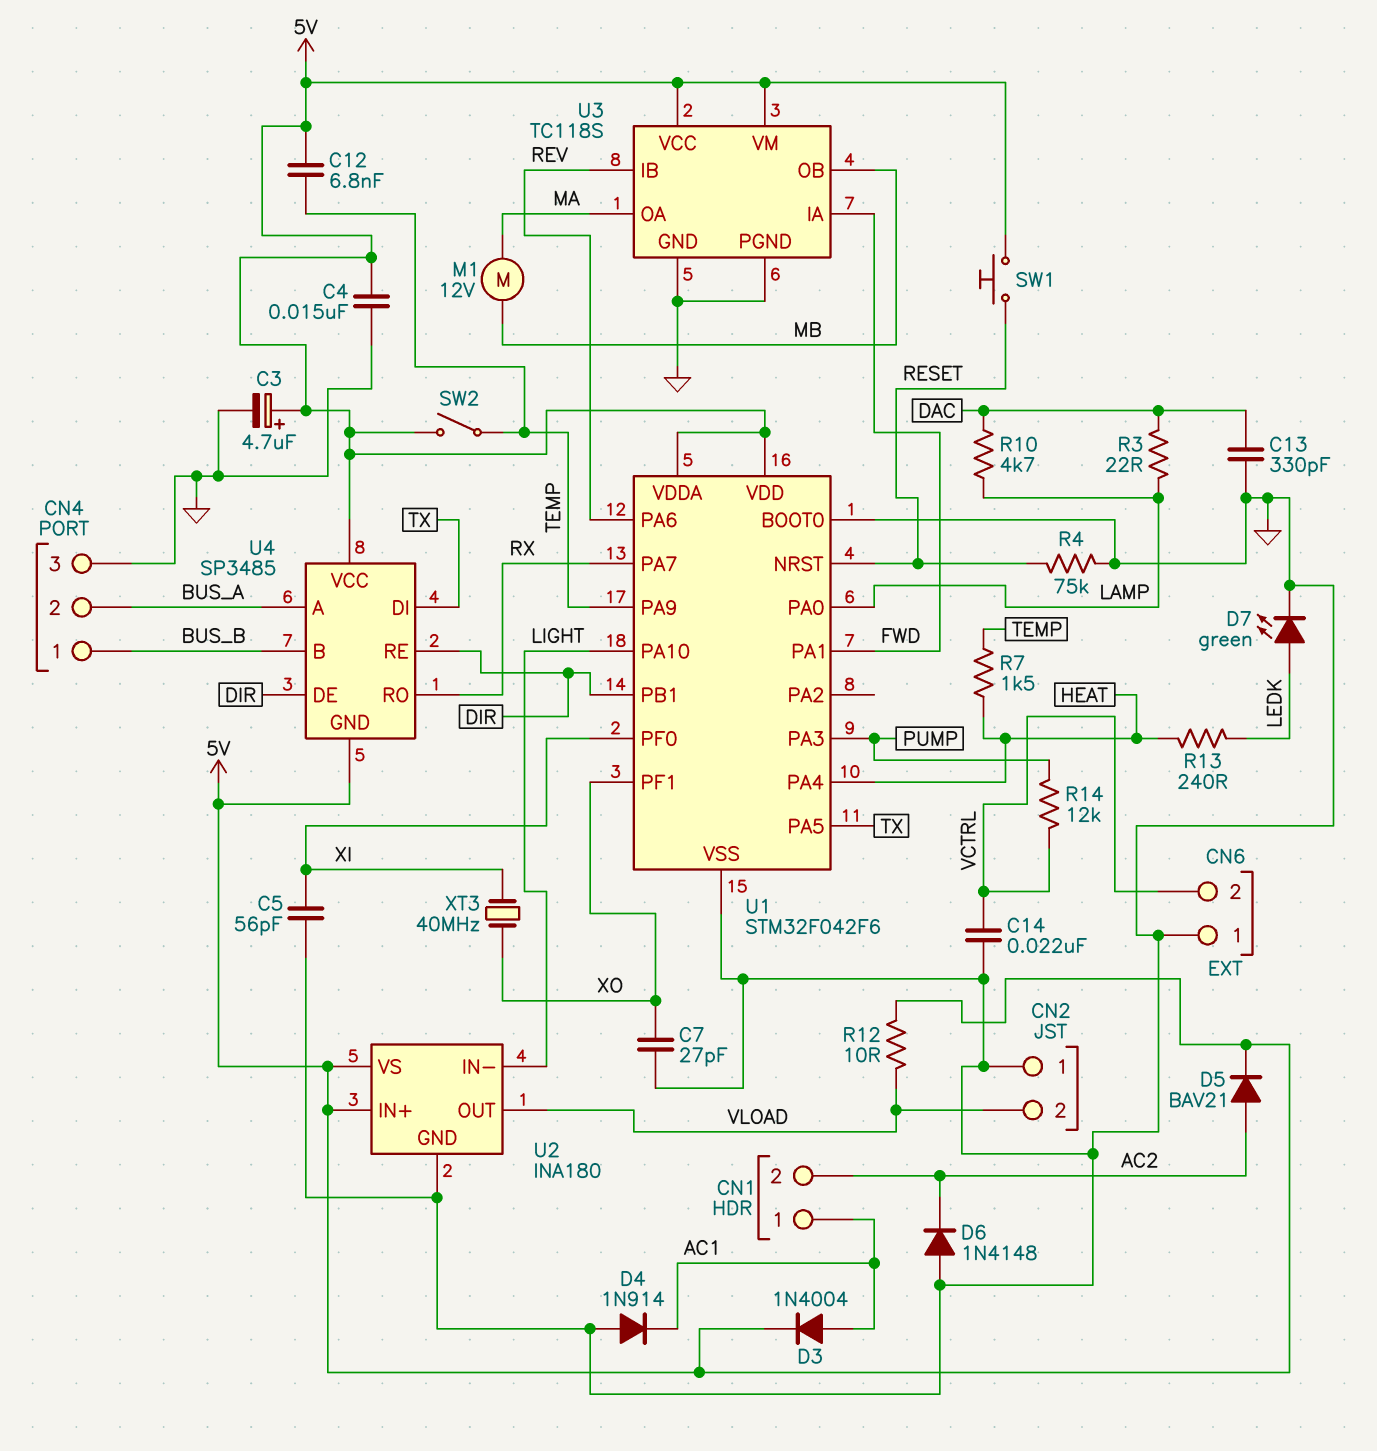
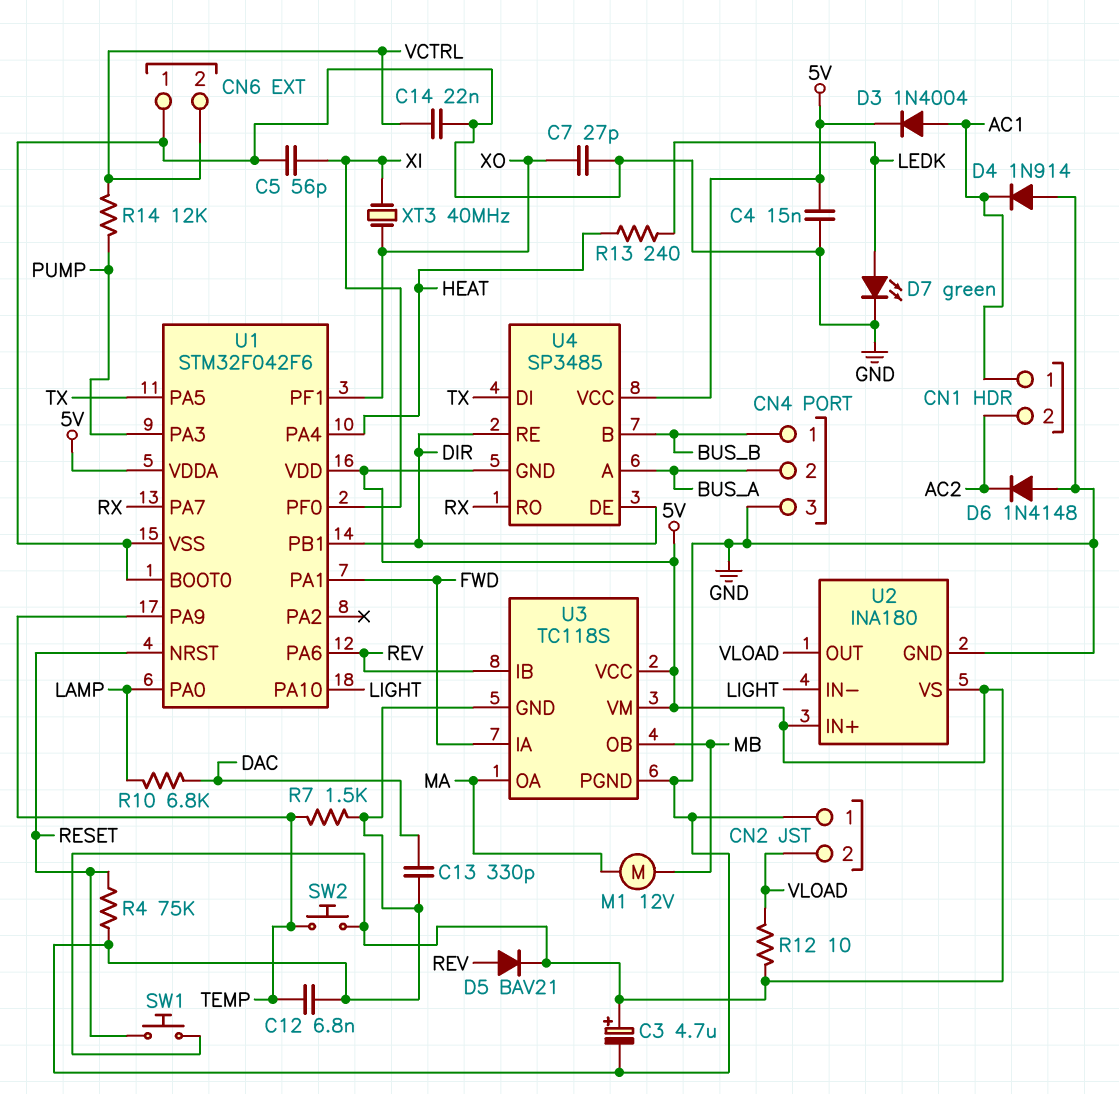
C12: 6.8nF (5V, TEMP) -> 6.8nF (GND, TEMP)
D5: diode BAV21 (A AC2, K 5V) -> diode BAV21 (A REV, K 5V)
R3: 22 (DAC, LAMP) -> none
R7: 1.5k (HEAT, TEMP) -> 1.5k (GND, TEMP)
R10: 4.7k (DAC, LAMP) -> 6.8k (DAC, LAMP)
SW2: switch (5V, TEMP) -> button (5V, TEMP)

